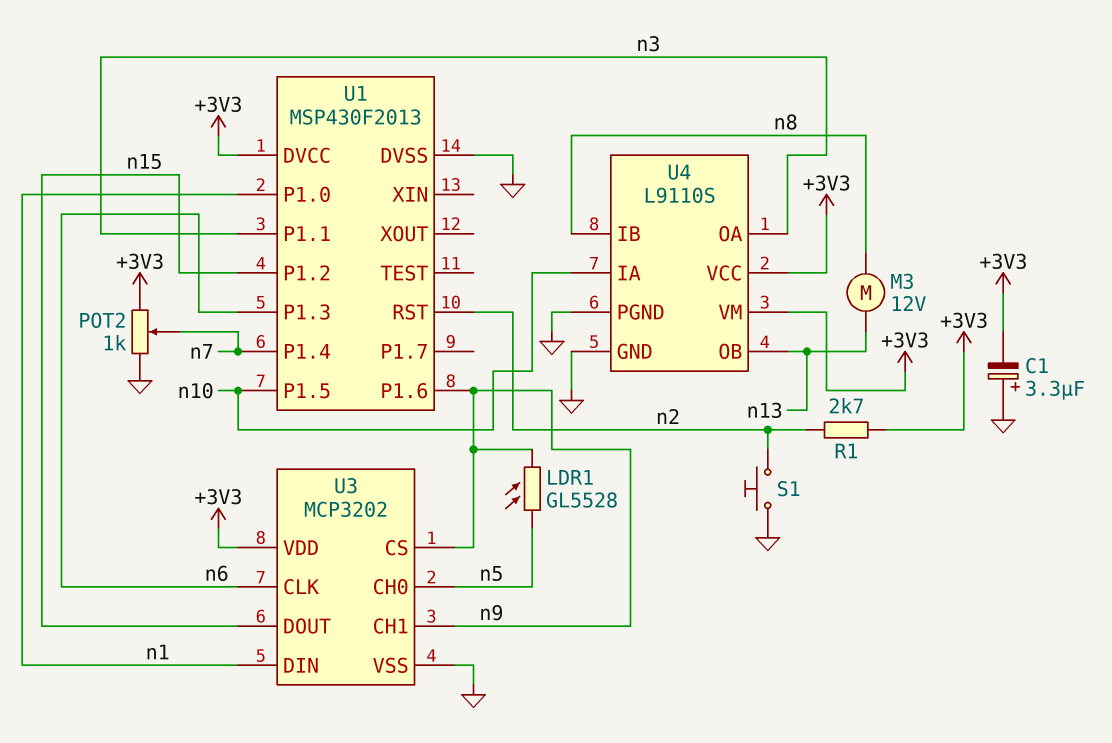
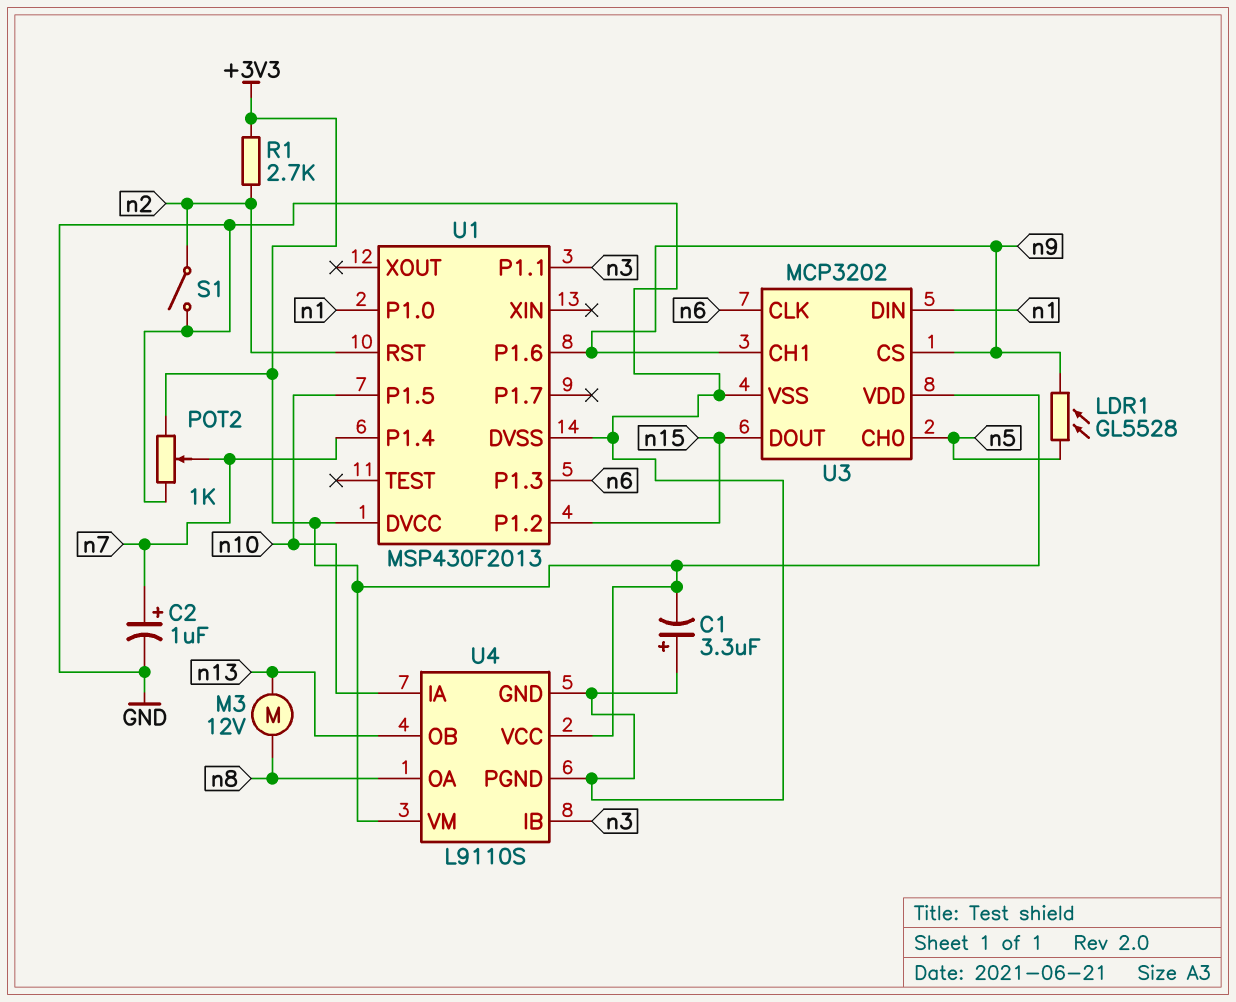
C2: none -> 1uF (plus n7, minus GND)
S1: button (GND, n2) -> switch (GND, n2)
U4 pin IB: n8 -> n3
U4 pin OA: n3 -> n8

